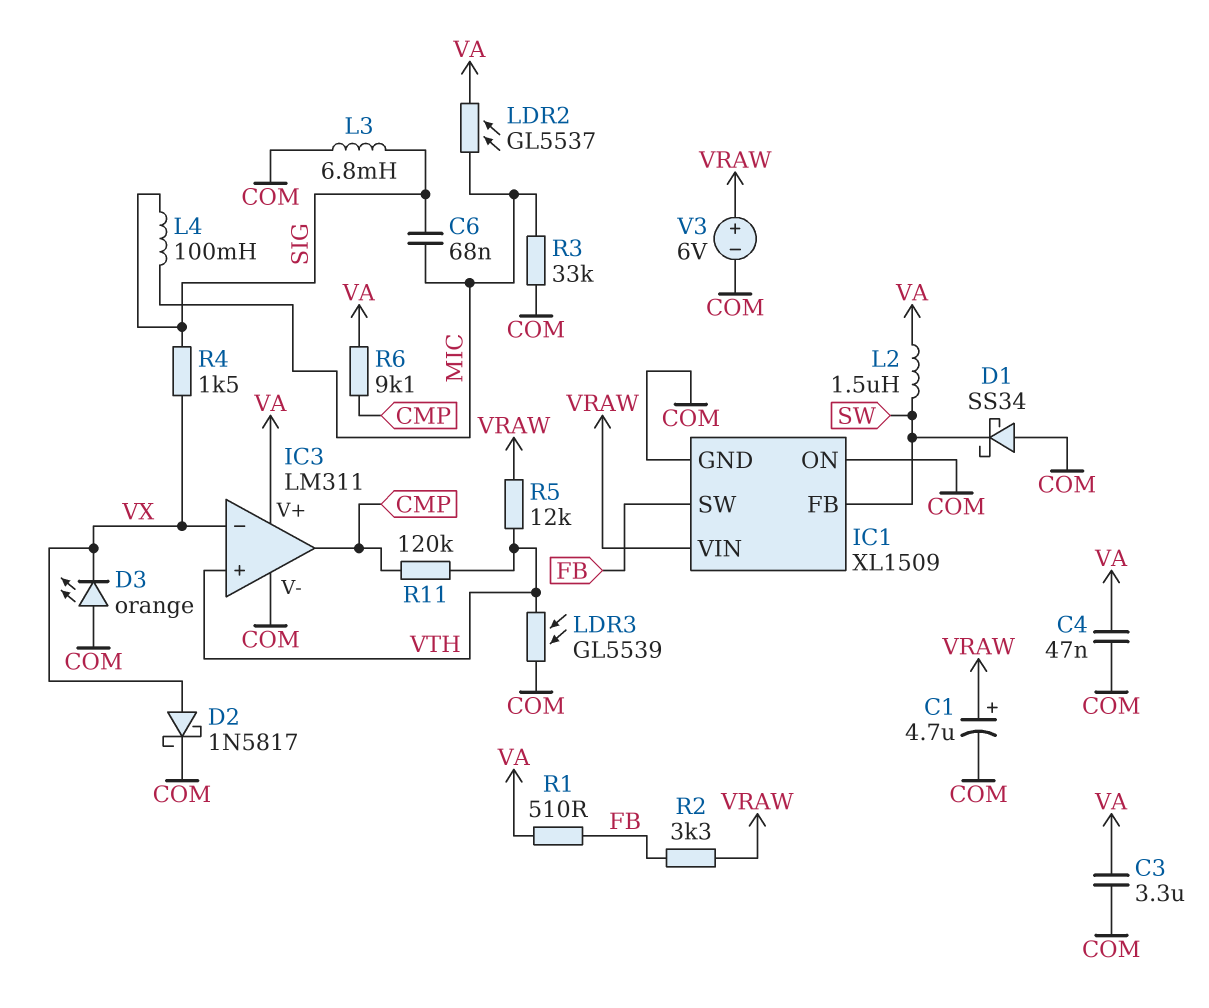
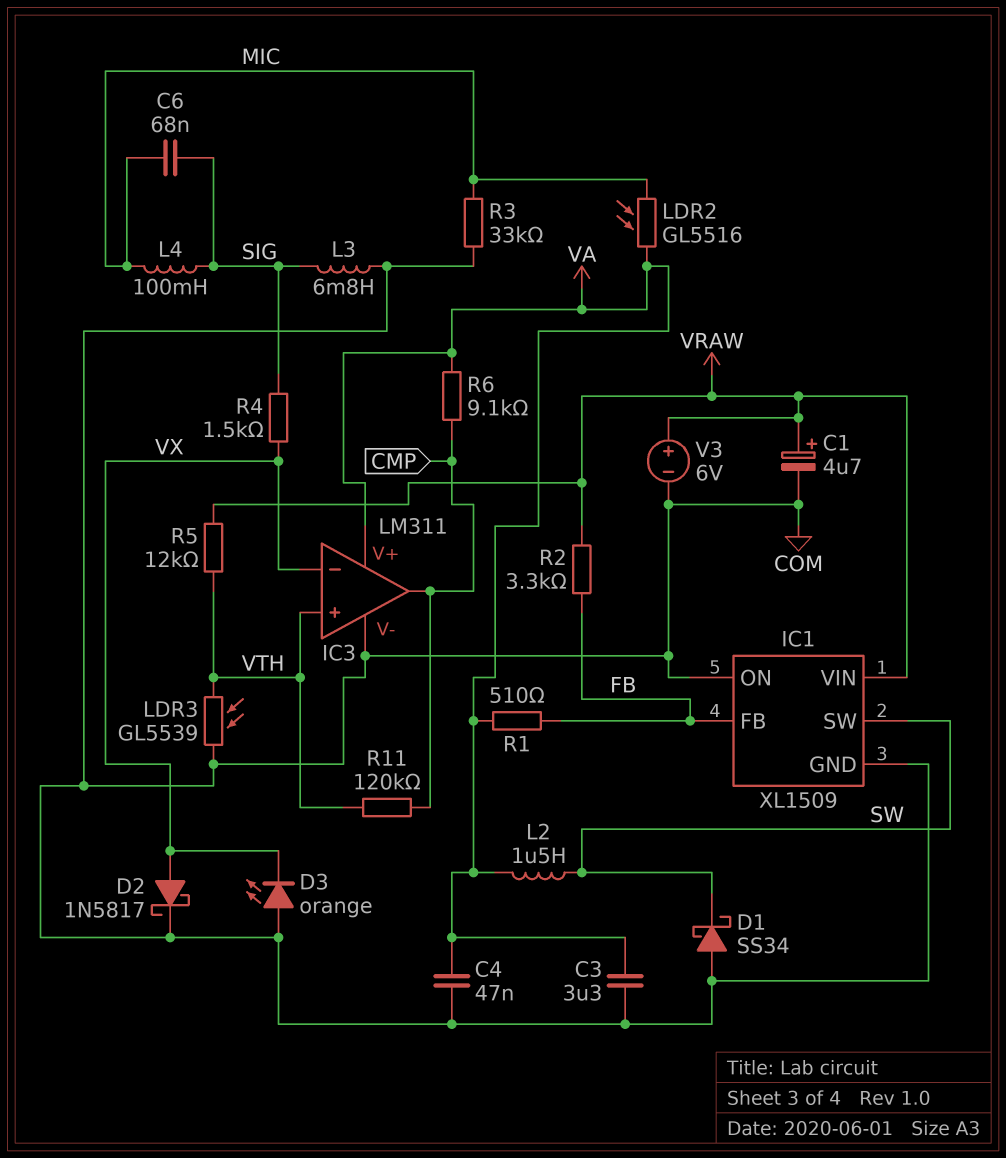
IC1 pin FB: SW -> FB
IC1 pin SW: FB -> SW
LDR2: GL5537 (MIC, VA) -> GL5516 (MIC, VA)

